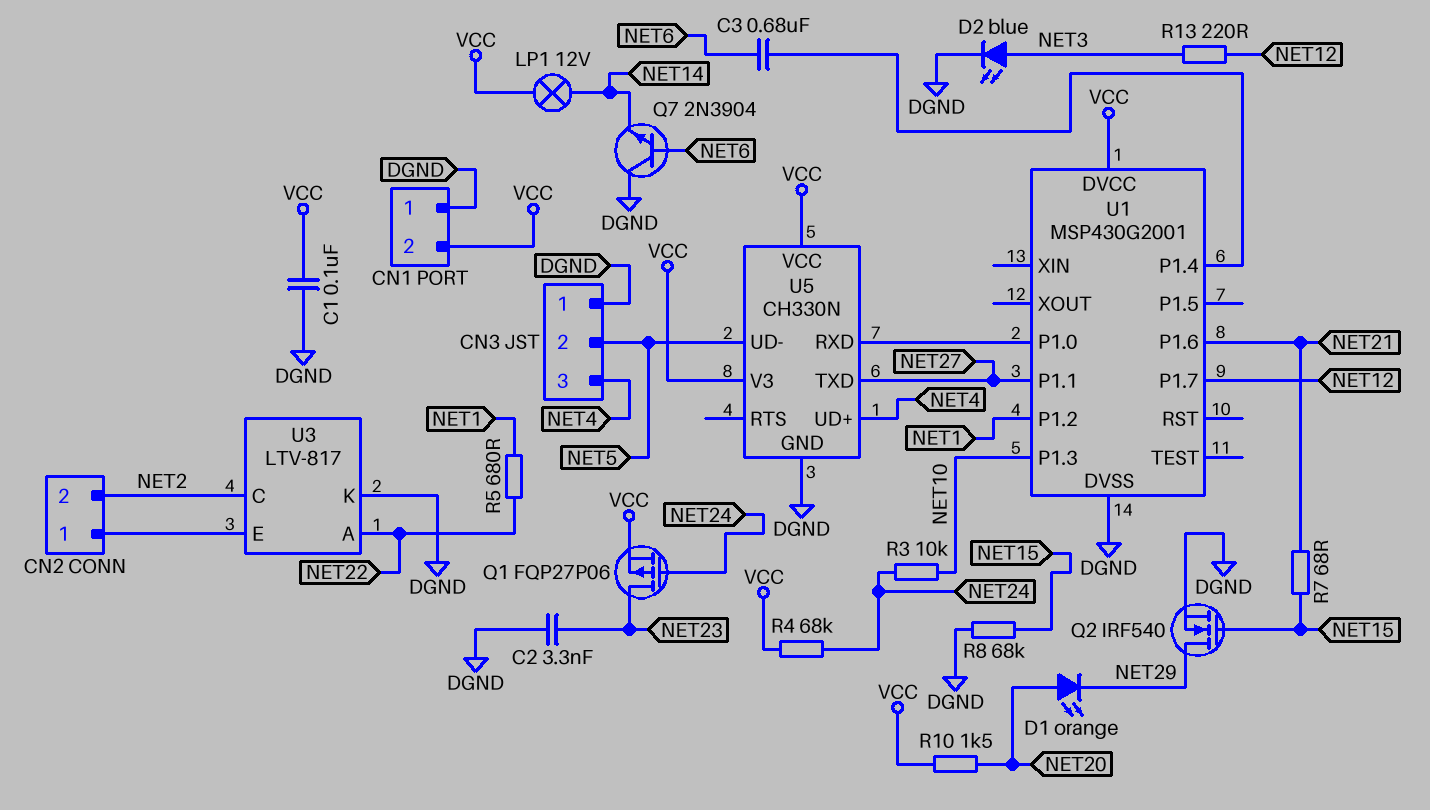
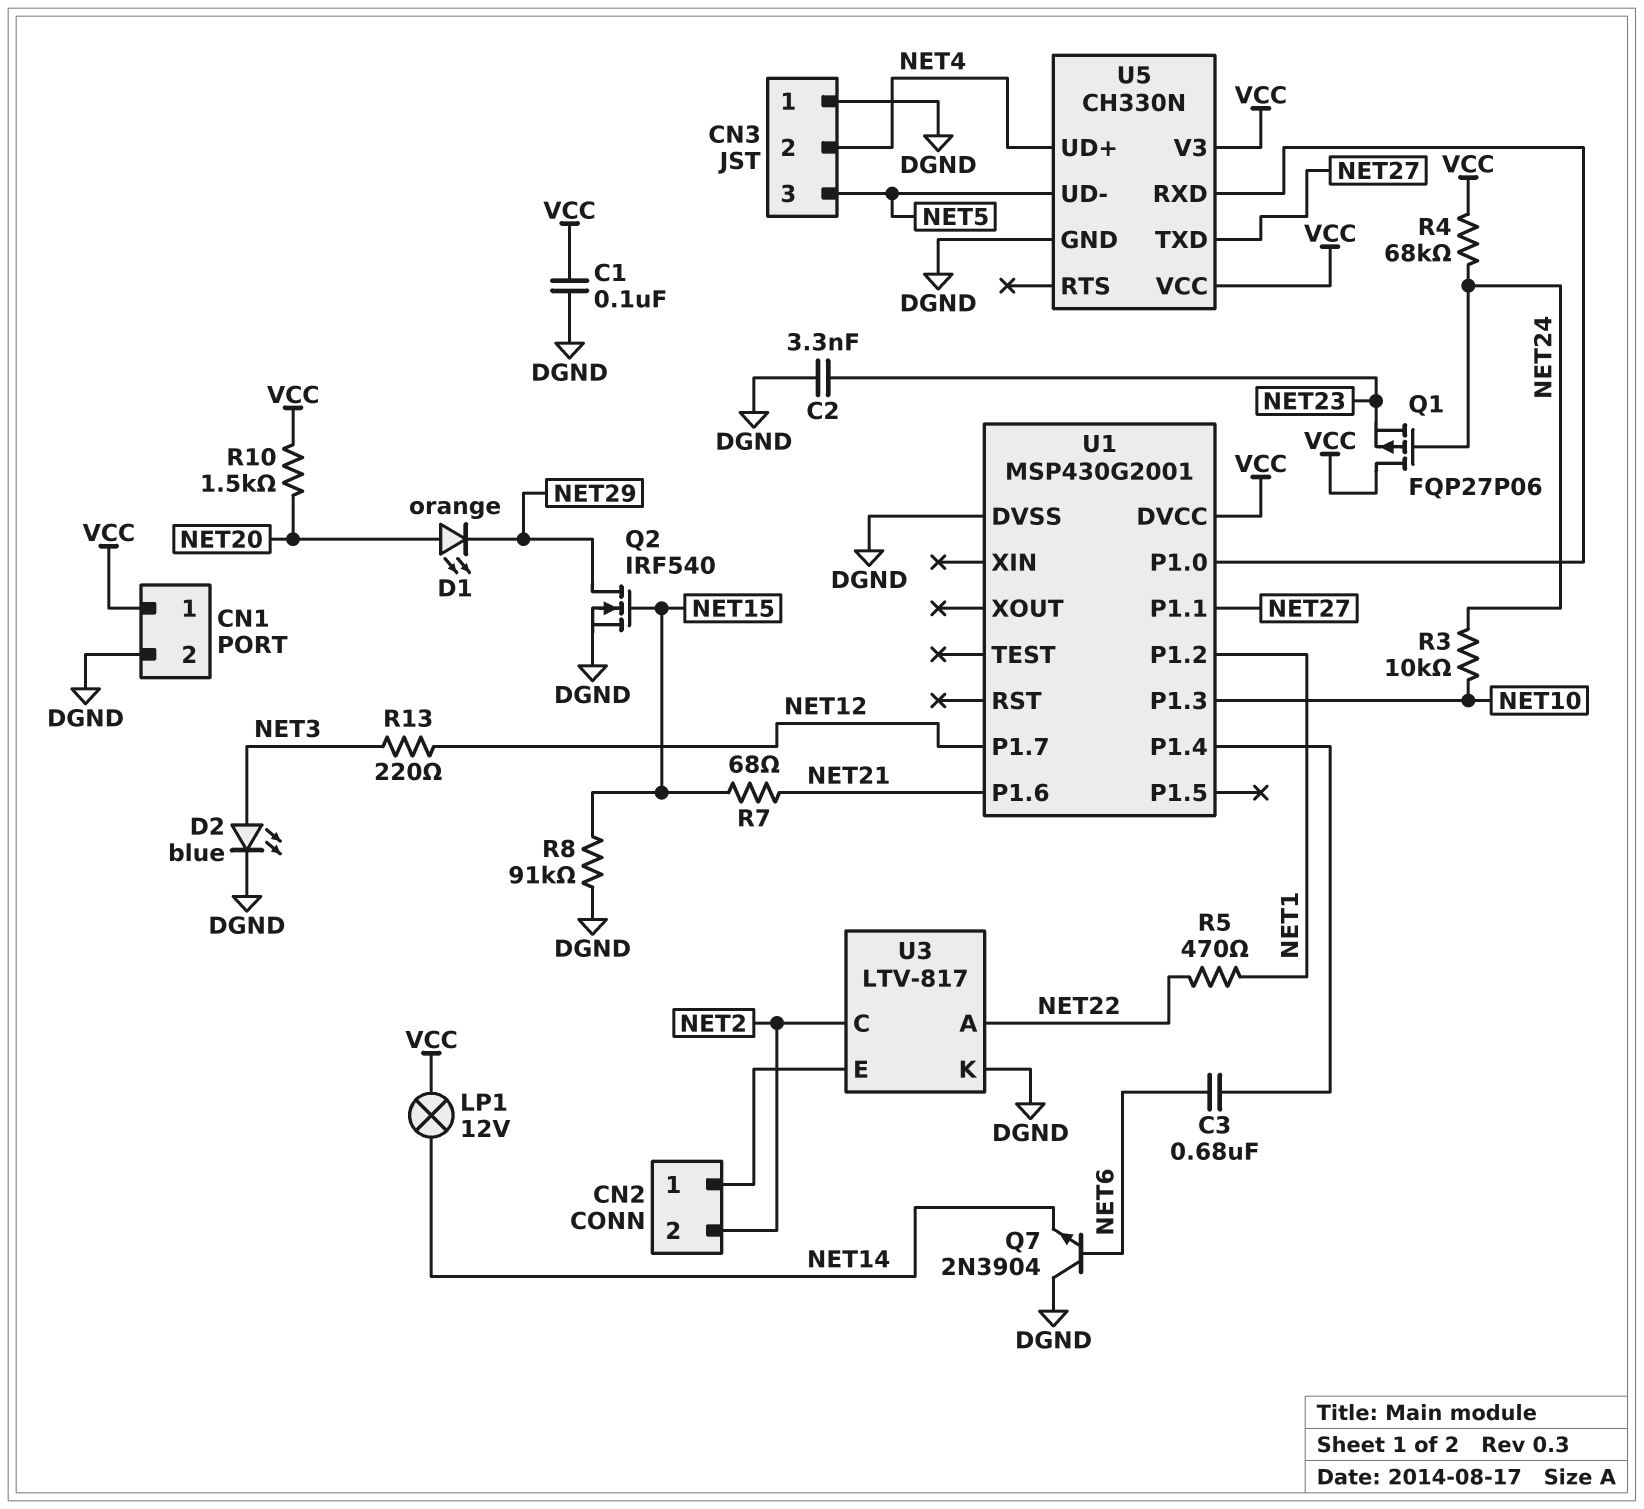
CN1 pin 1: DGND -> VCC
CN1 pin 2: VCC -> DGND
CN3 pin 2: NET5 -> NET4
CN3 pin 3: NET4 -> NET5
Q1: PMOS FQP27P06 (G NET24, D NET23, S VCC) -> PMOS FQP27P06 (G NET24, D VCC, S NET23)
R5: 680 (NET1, NET22) -> 470 (NET1, NET22)
R8: 68k (DGND, NET15) -> 91k (DGND, NET15)

